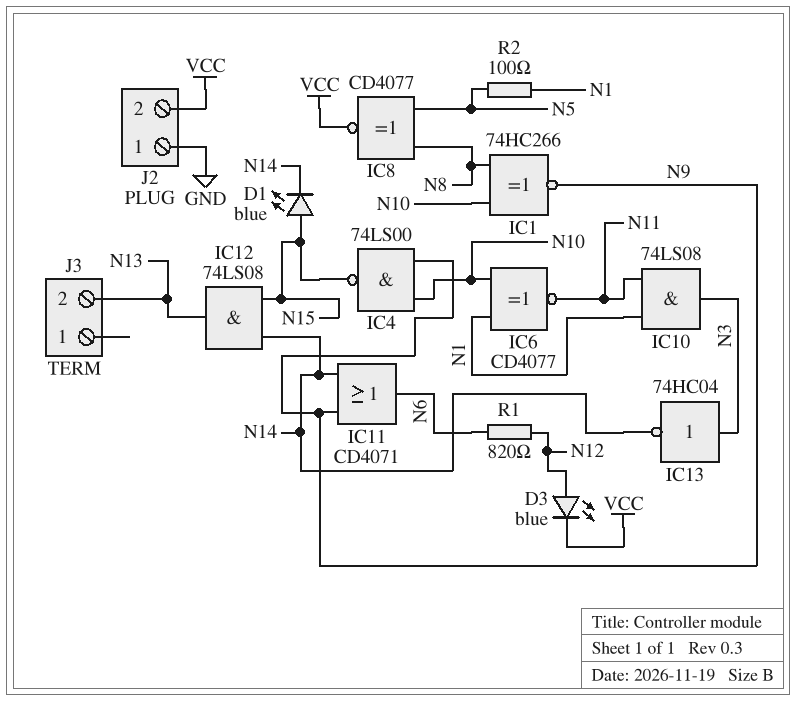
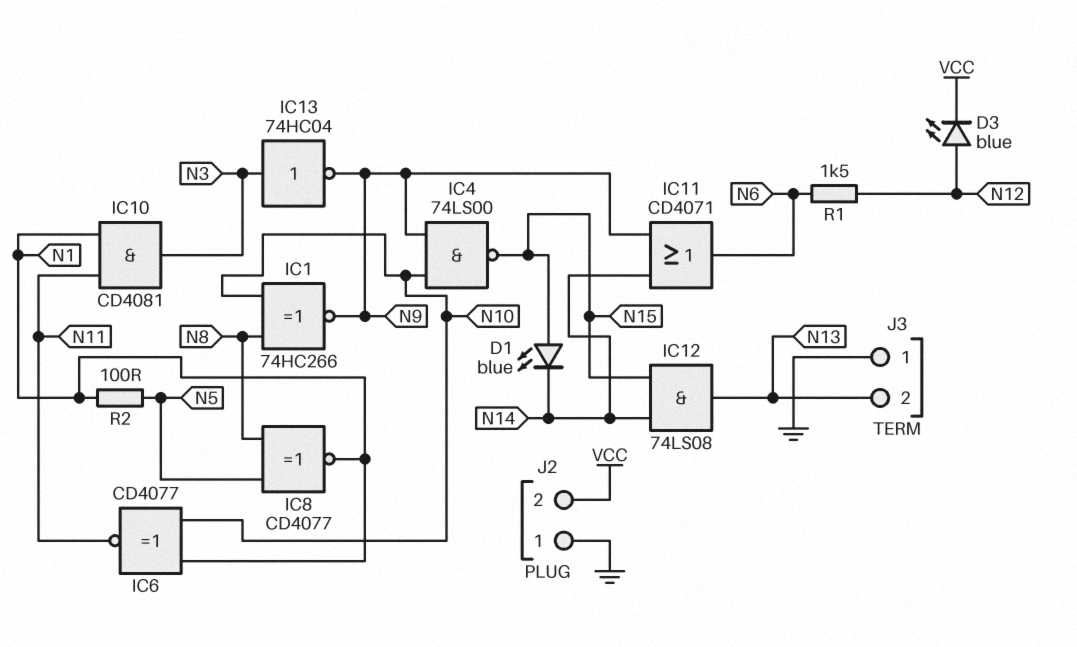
IC8: XNOR CD4077 (in N5, in N8, out VCC) -> XNOR CD4077 (in N5, in N8, out N1)
IC10: AND 74LS08 (in N1, in N11, out N3) -> AND CD4081 (in N1, in N11, out N3)
IC13: NOT 74HC04 (in N3, out N14) -> NOT 74HC04 (in N3, out N9)
J3 pin 1: none -> GND
R1: 820 (N6, N12) -> 1.5k (N6, N12)

